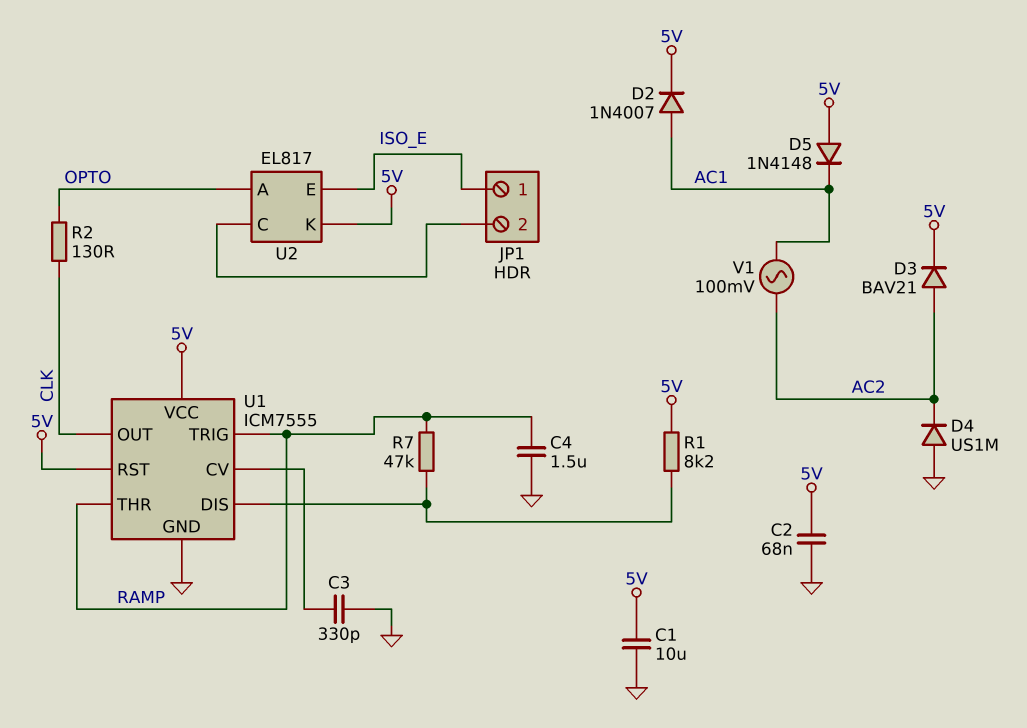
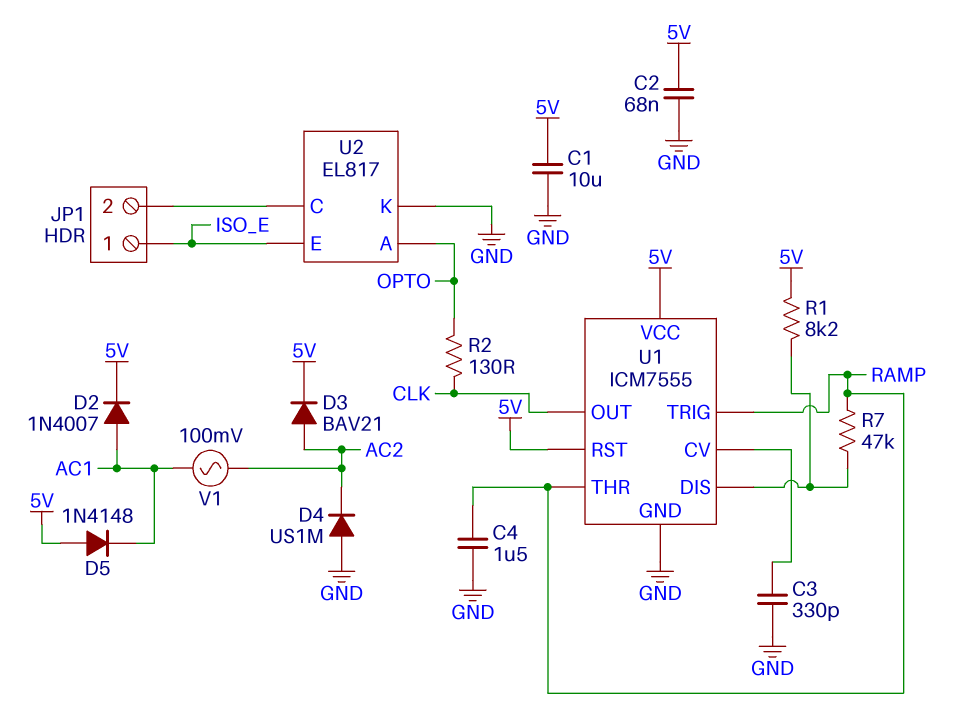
U2 pin K: 5V -> GND

